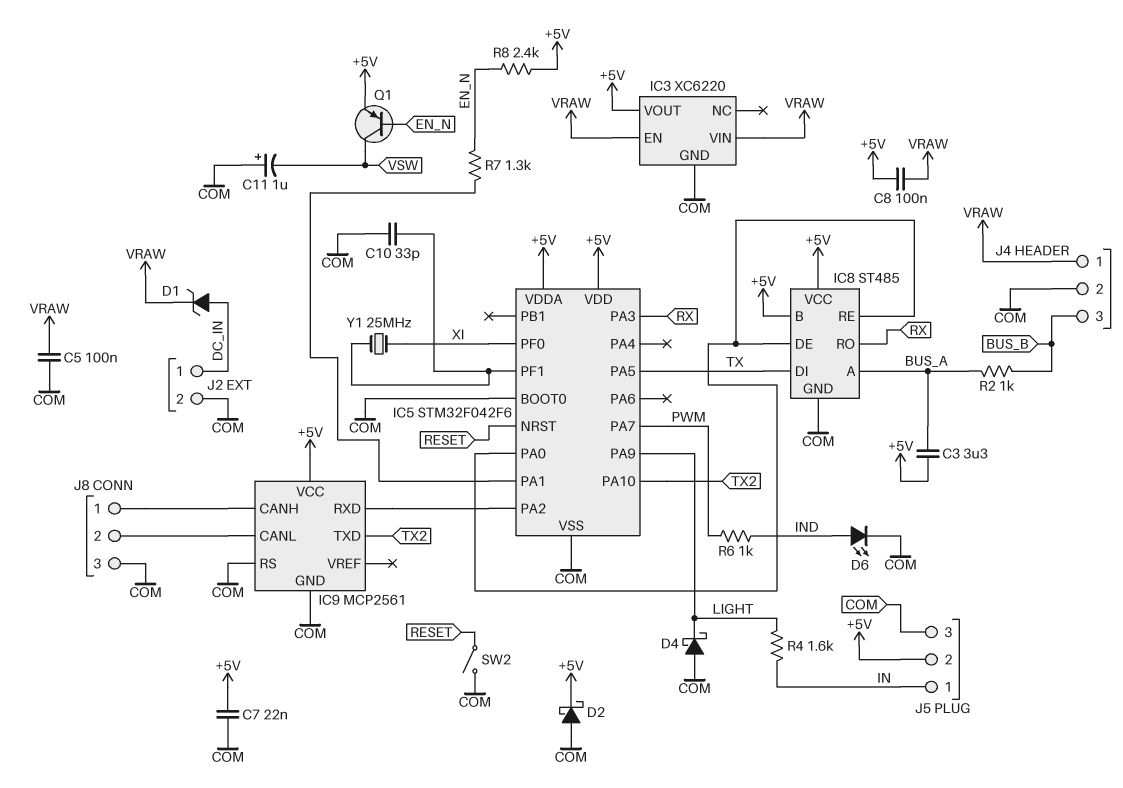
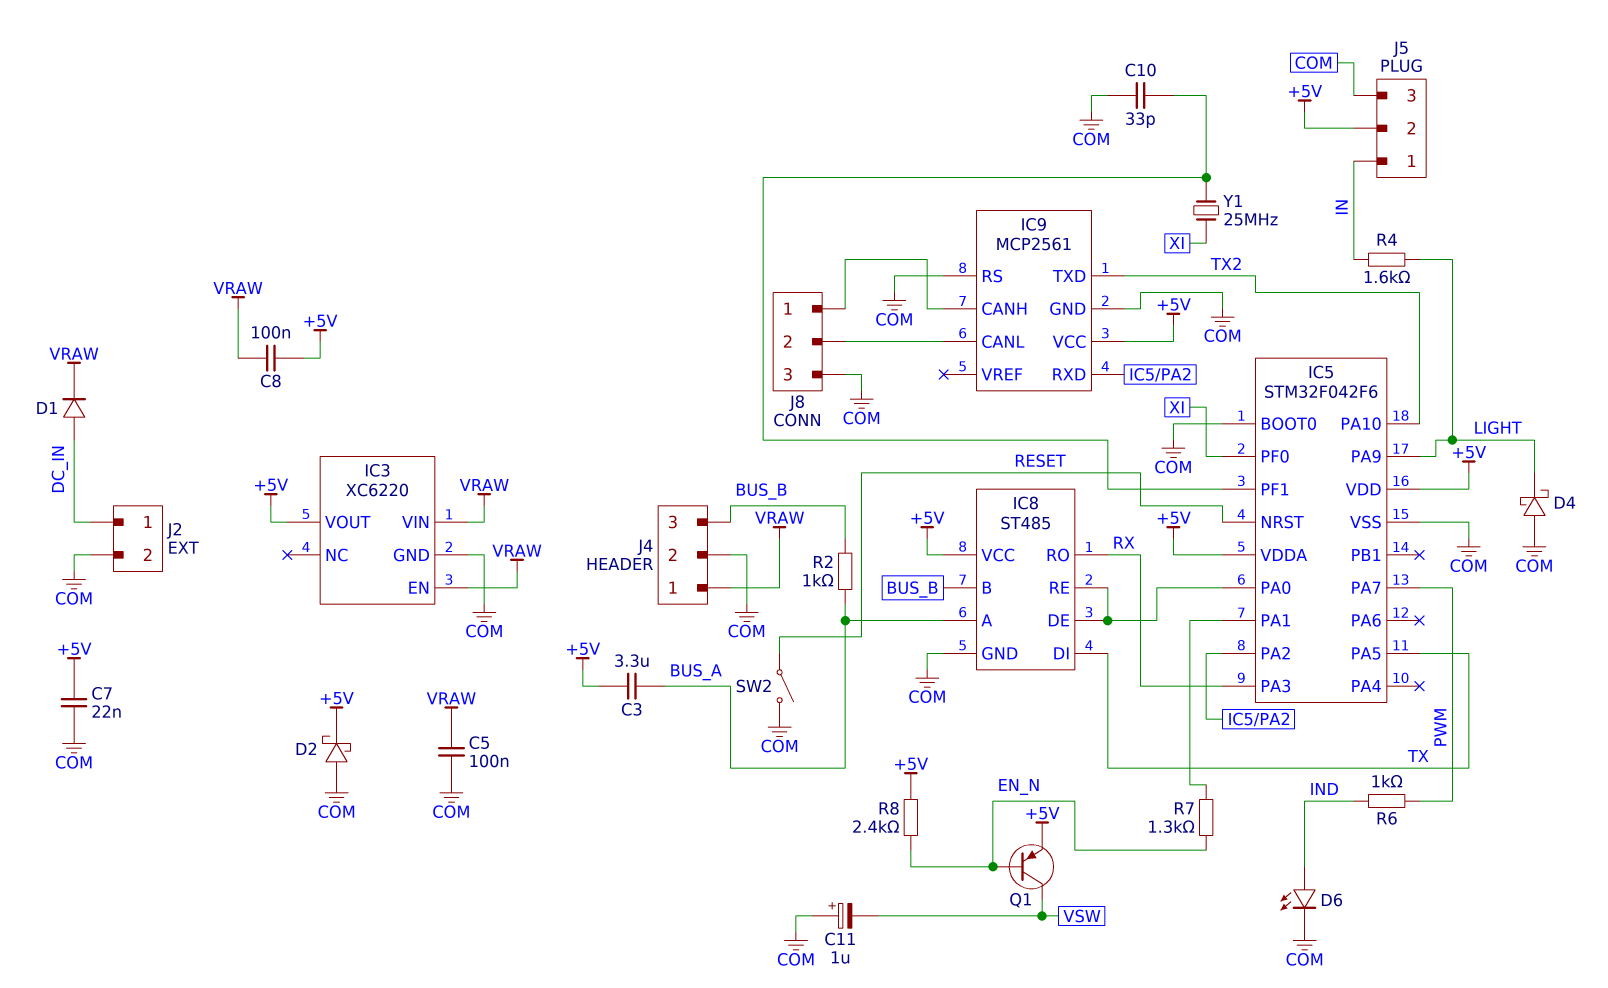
D1: zener (A DC_IN, K VRAW) -> diode (A DC_IN, K VRAW)
IC8 pin B: +5V -> BUS_B

